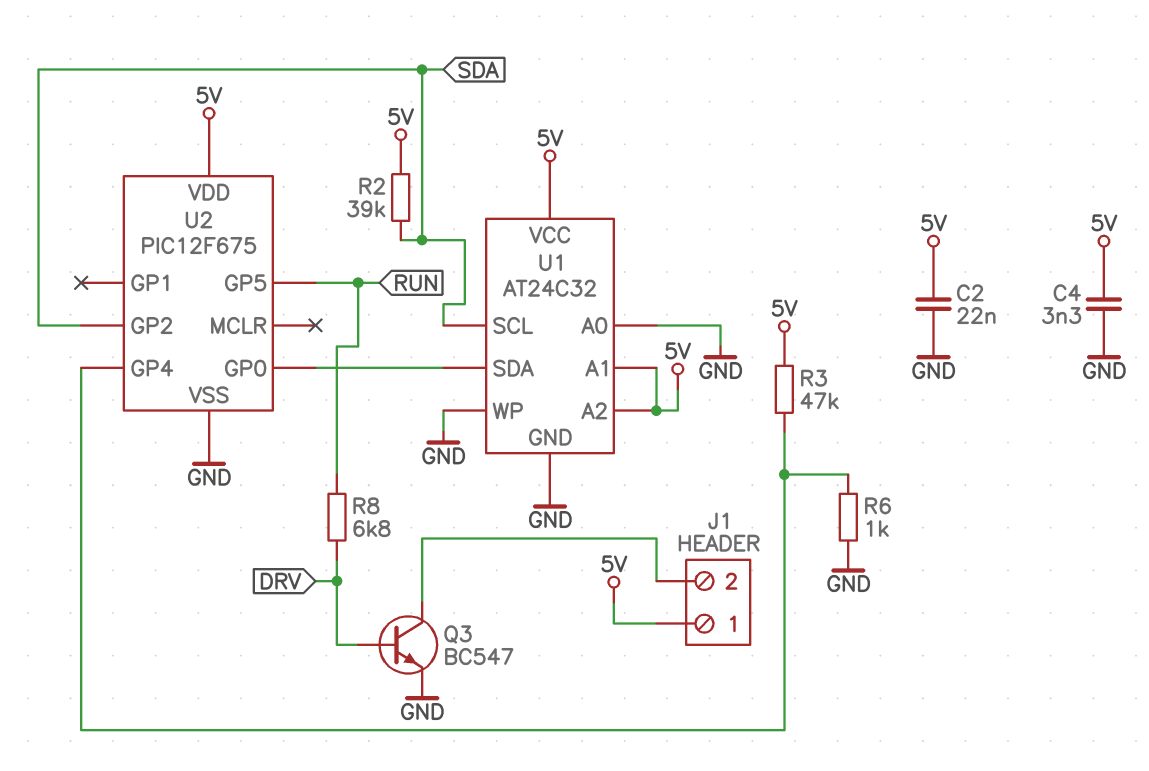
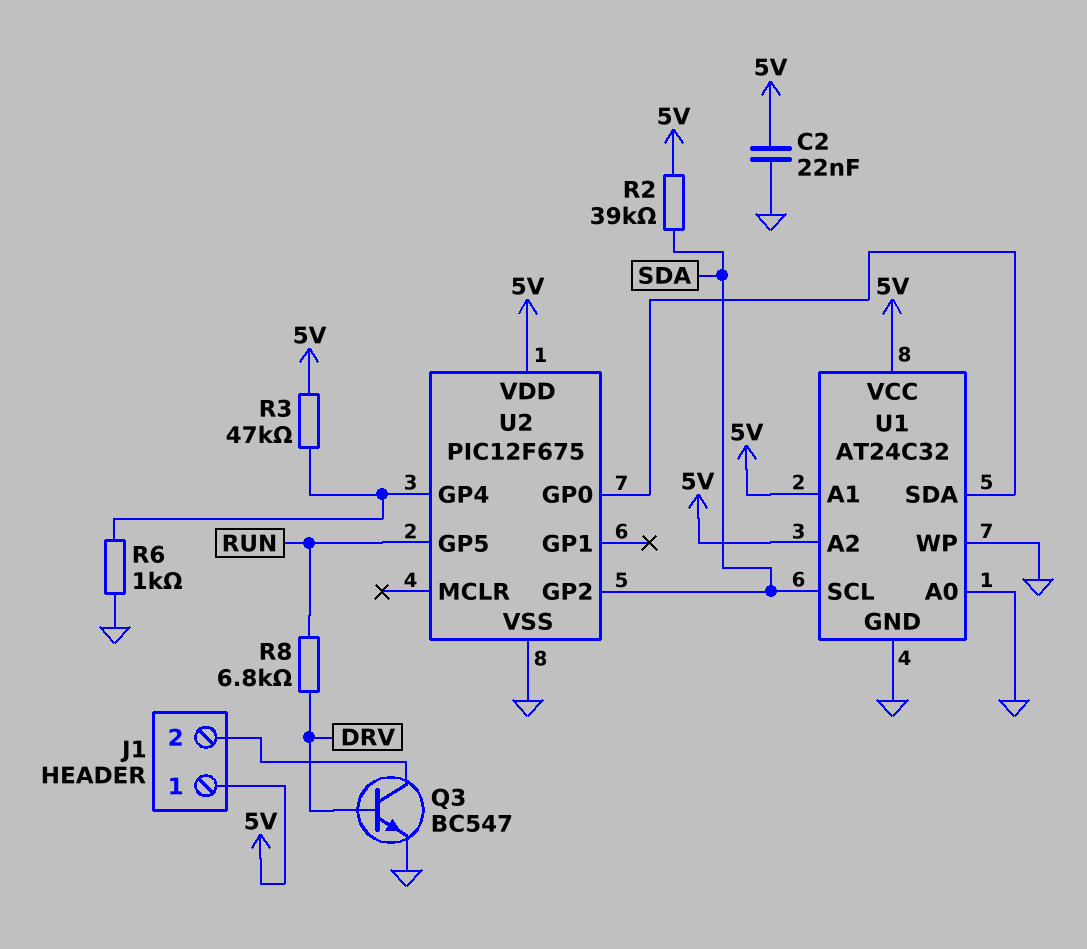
C4: 3.3nF (5V, GND) -> none

